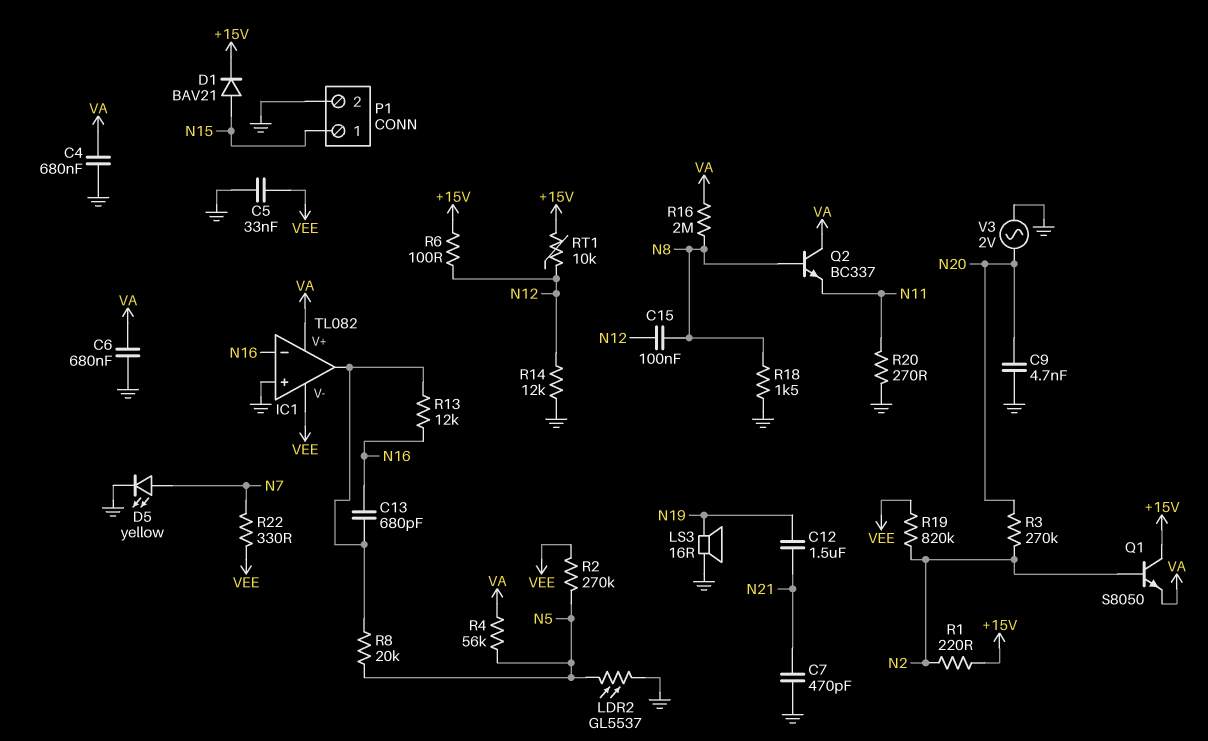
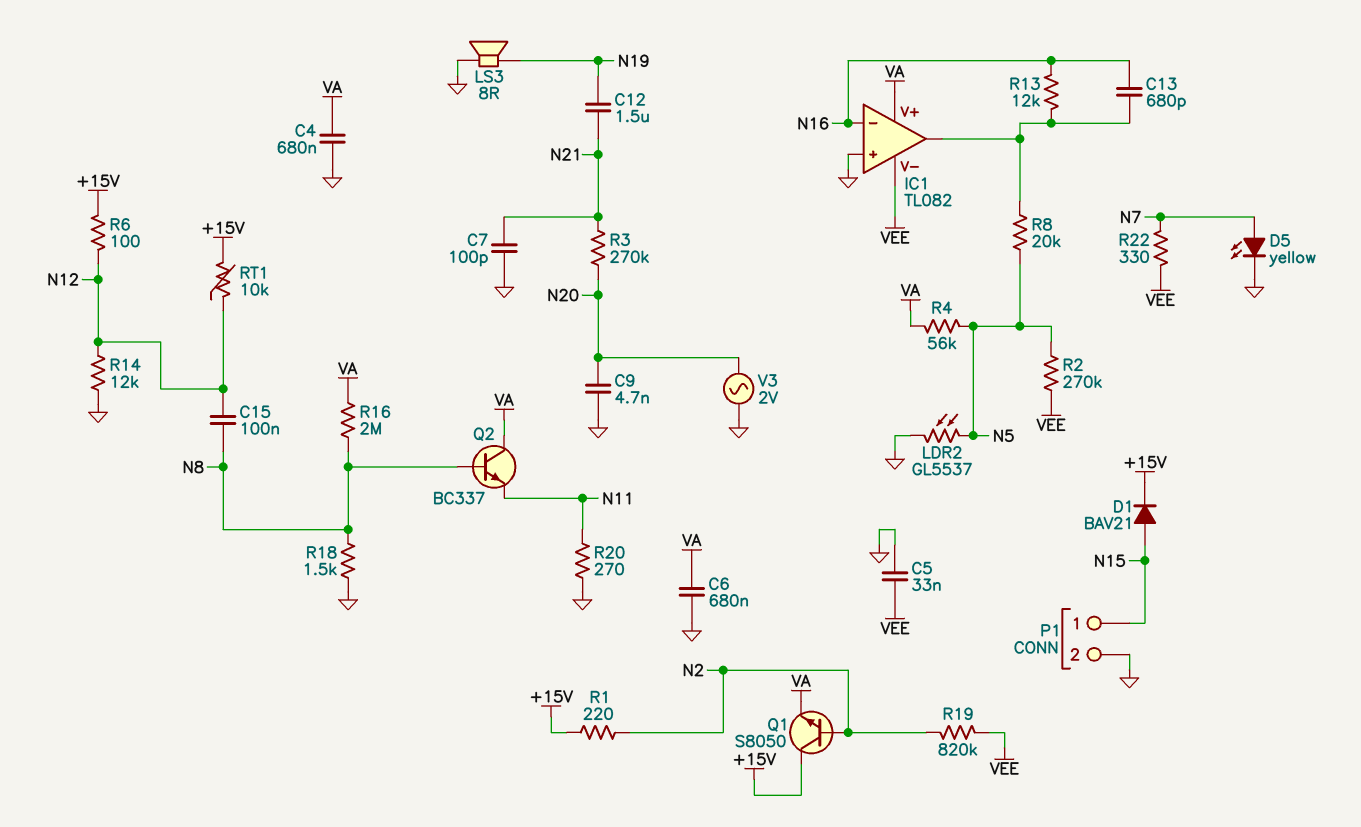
C7: 470pF (GND, N21) -> 100pF (GND, N21)
LS3: speaker 16R (GND, N19) -> speaker 8R (GND, N19)
R3: 270k (N2, N20) -> 270k (N20, N21)

